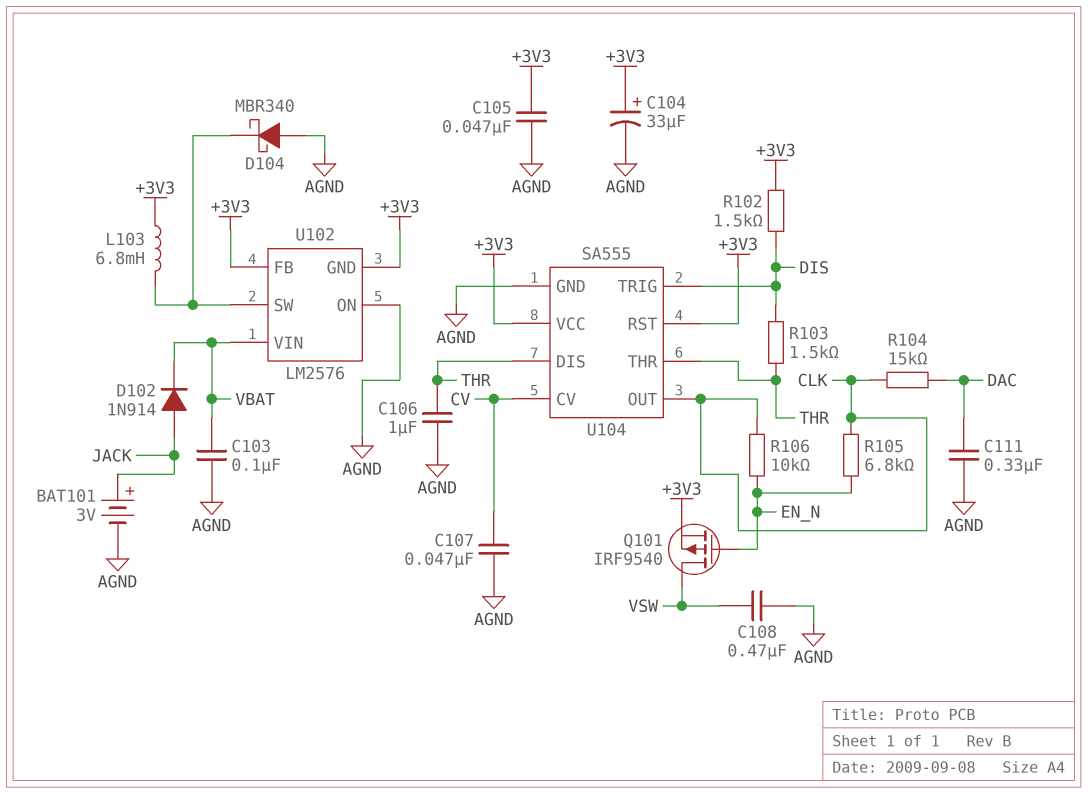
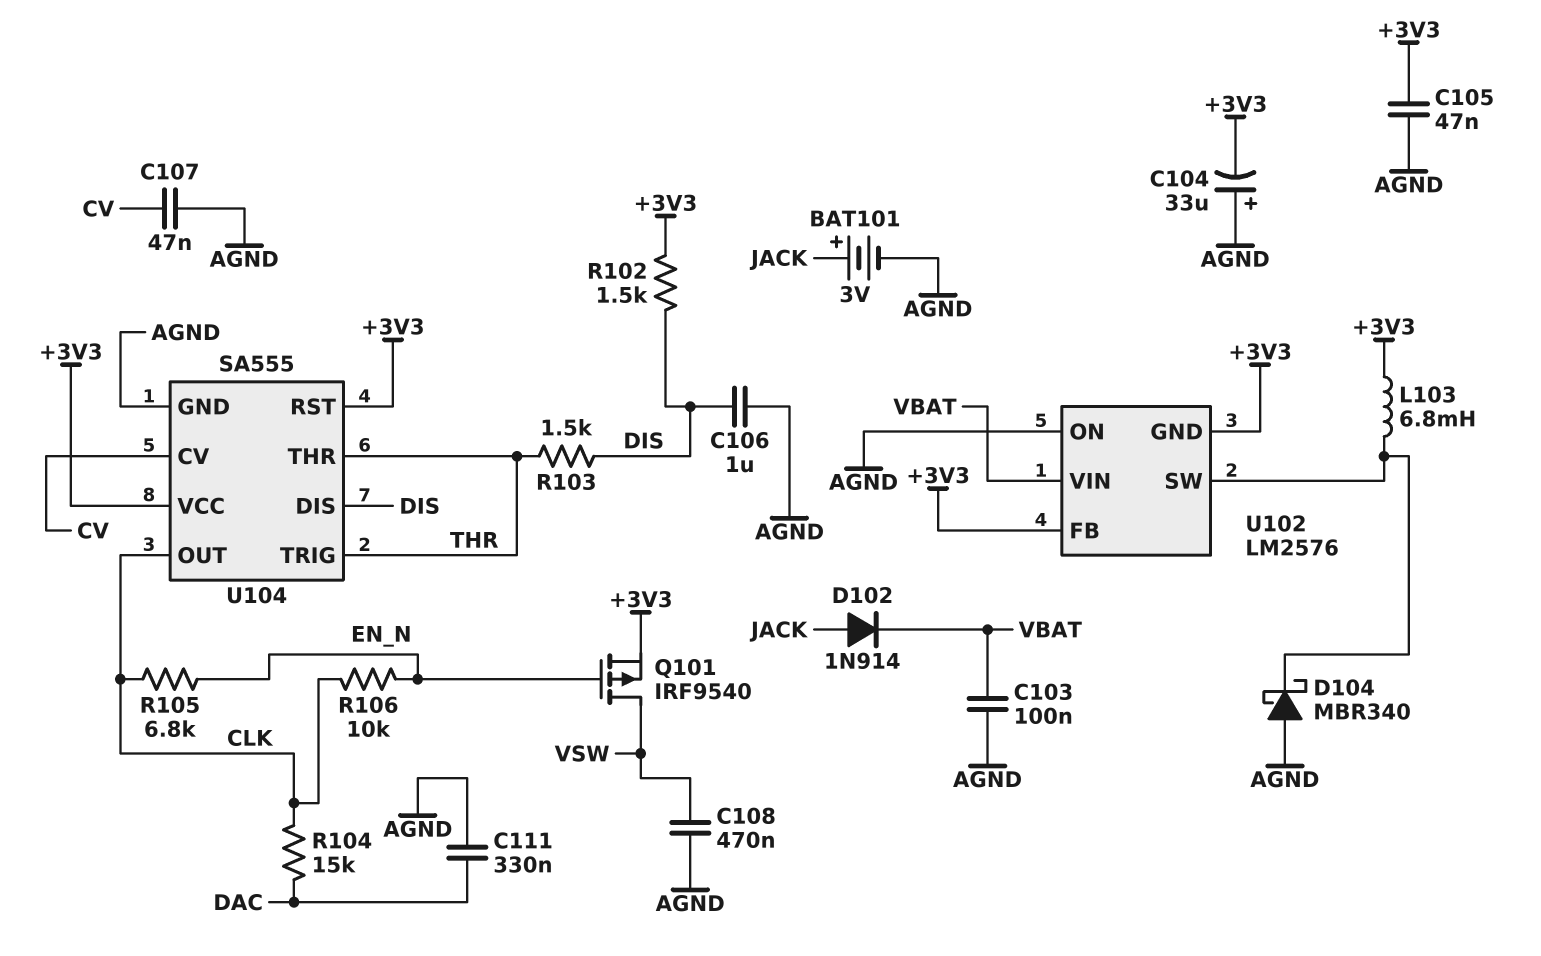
C104: 33uF (plus +3V3, minus AGND) -> 33uF (plus AGND, minus +3V3)
C106: 1uF (AGND, THR) -> 1uF (AGND, DIS)
U104 pin DIS: THR -> DIS
U104 pin TRIG: DIS -> THR

